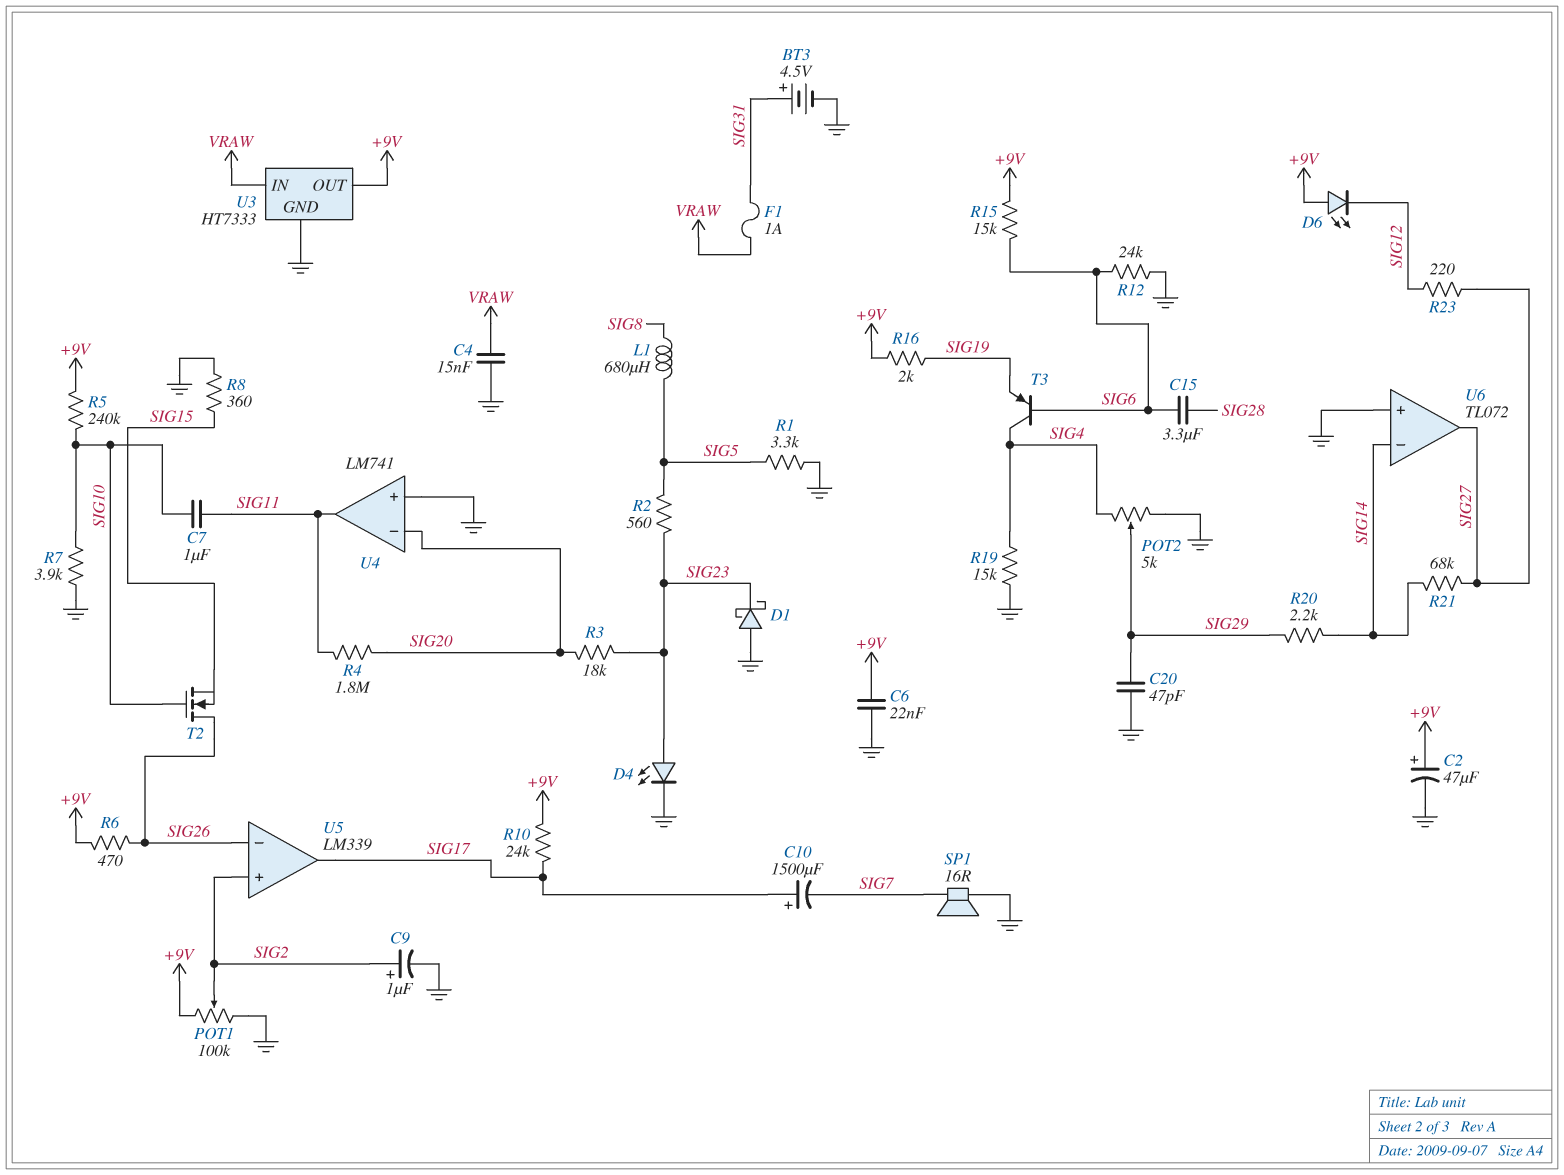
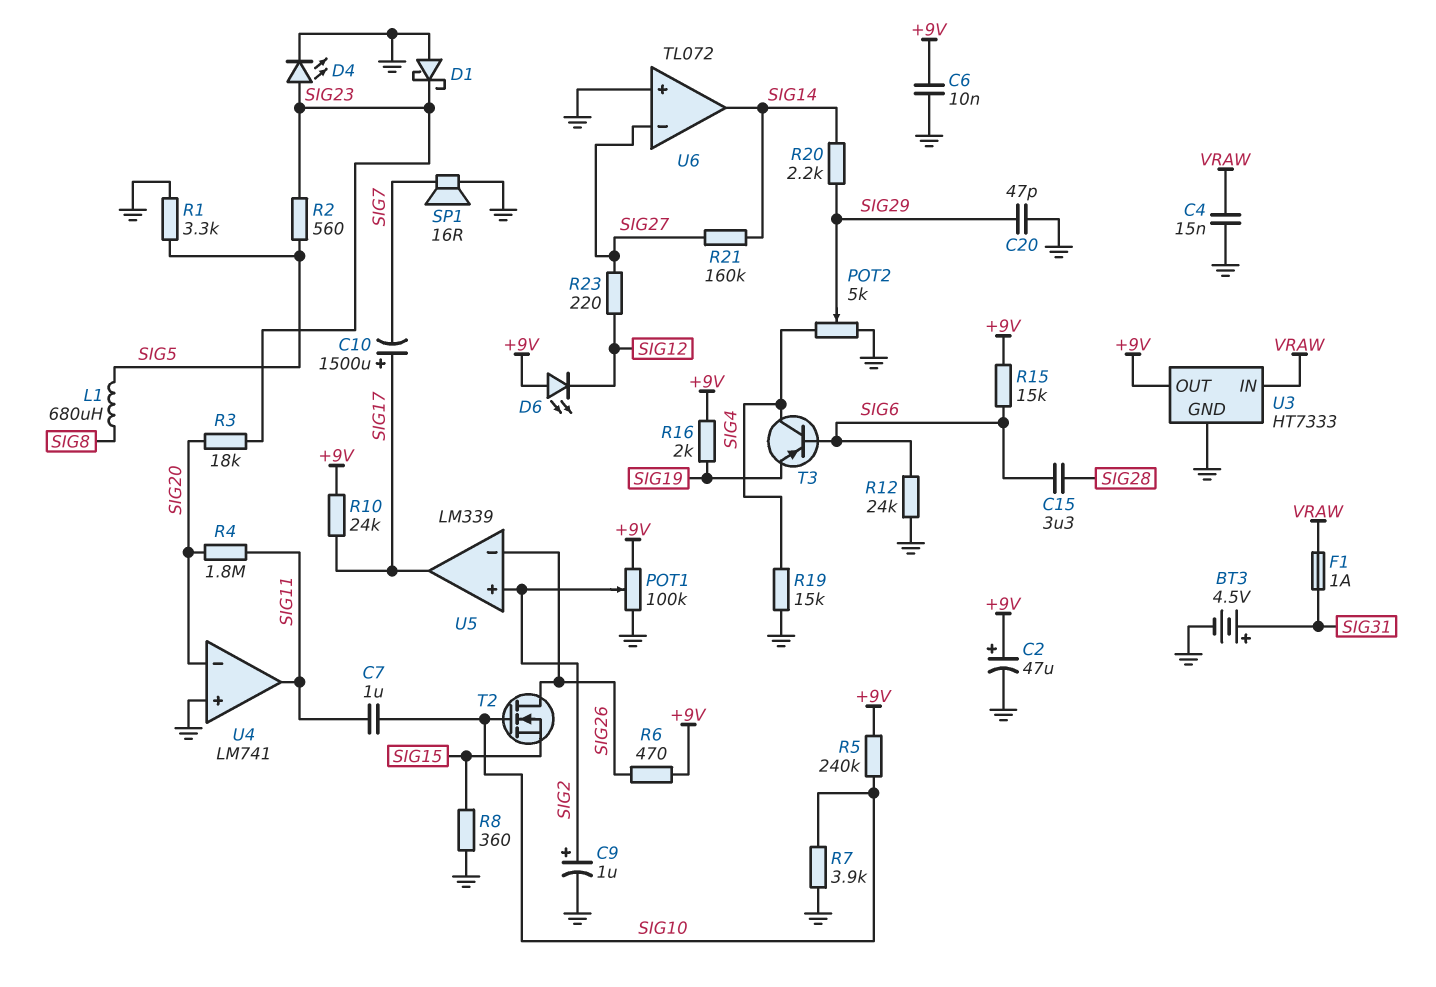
C6: 22nF (+9V, GND) -> 10nF (+9V, GND)
R21: 68k (SIG14, SIG27) -> 160k (SIG14, SIG27)
U6 pin in-: SIG14 -> SIG27
U6 pin out: SIG27 -> SIG14

